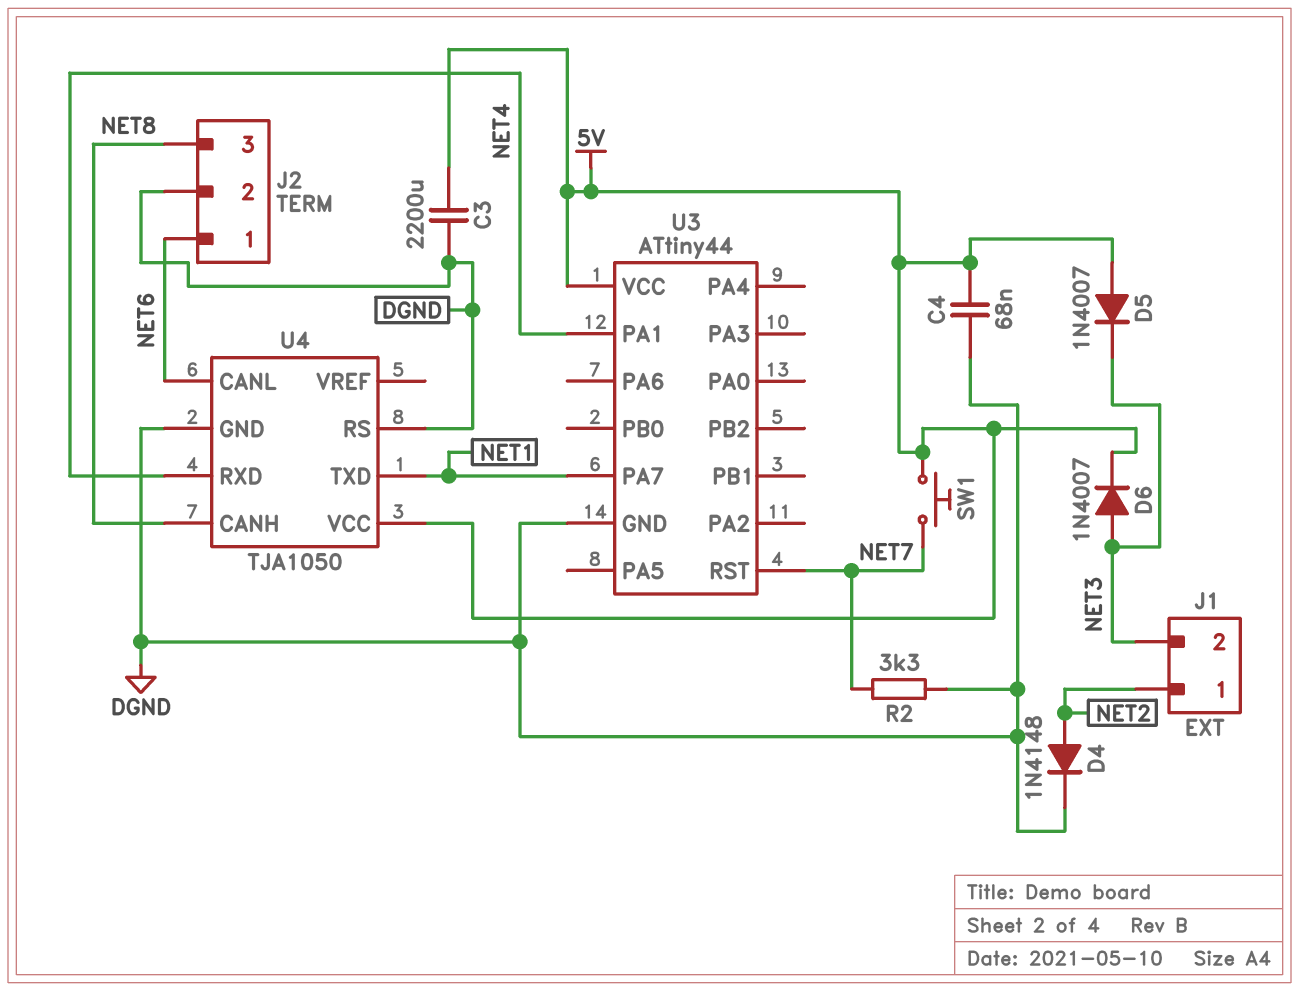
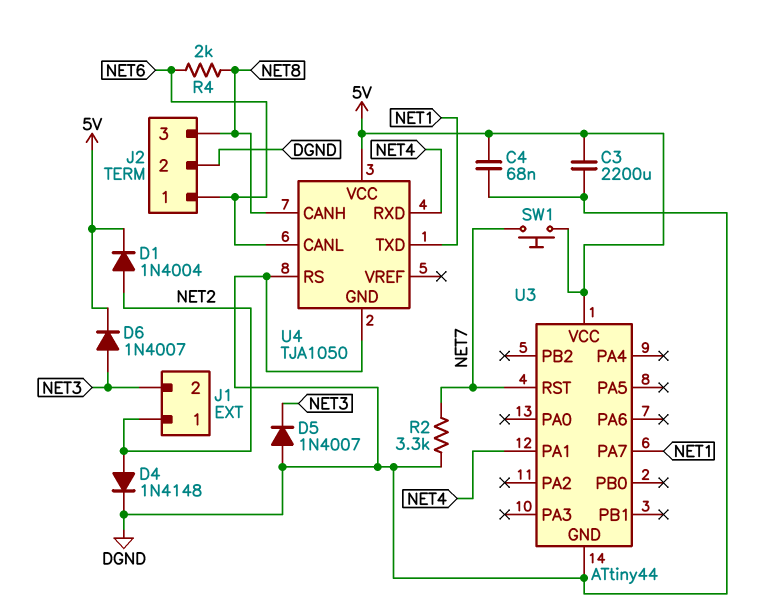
D1: none -> diode 1N4004 (A NET2, K 5V)
D5: diode 1N4007 (A 5V, K NET3) -> diode 1N4007 (A DGND, K NET3)
R4: none -> 2k (NET6, NET8)

